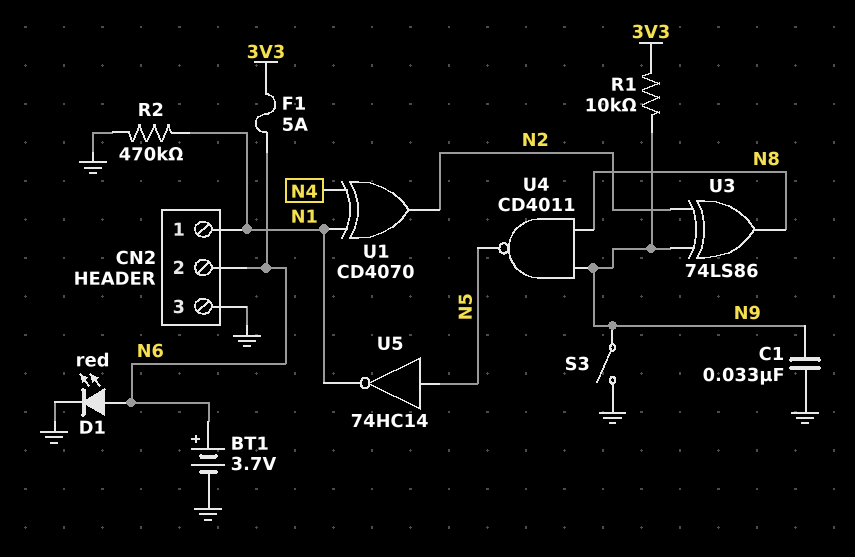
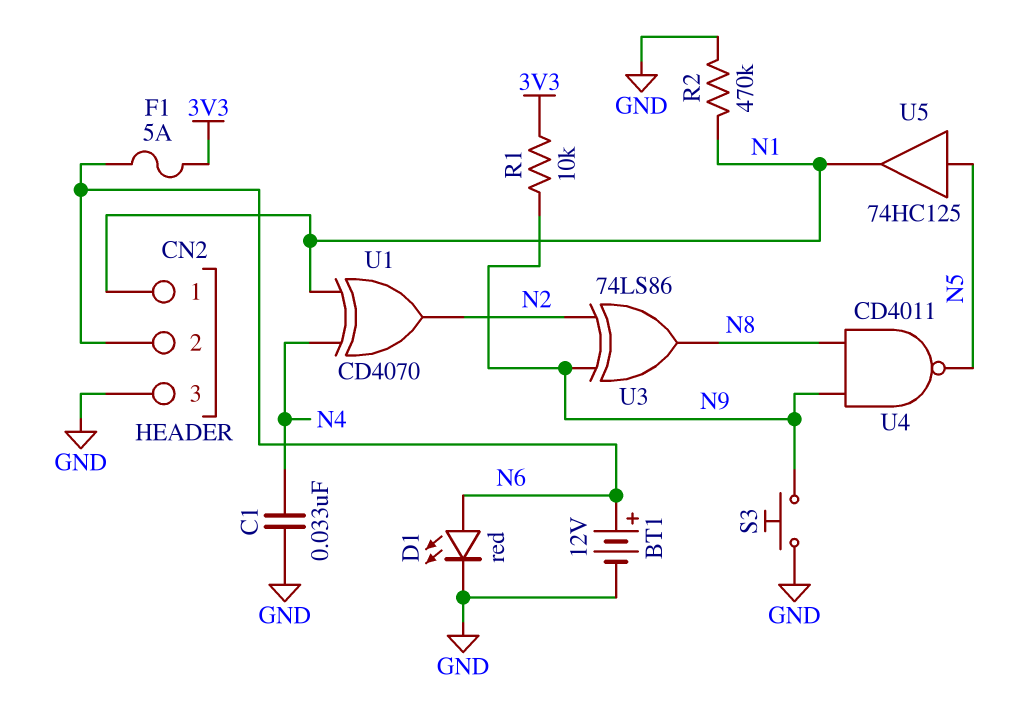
BT1: 3.7V (plus N6, minus GND) -> 12V (plus N6, minus GND)
C1: 33nF (GND, N9) -> 33nF (GND, N4)
S3: switch (GND, N9) -> button (GND, N9)
U5: NOT 74HC14 (in N5, out N1) -> buffer 74HC125 (in N5, out N1)

